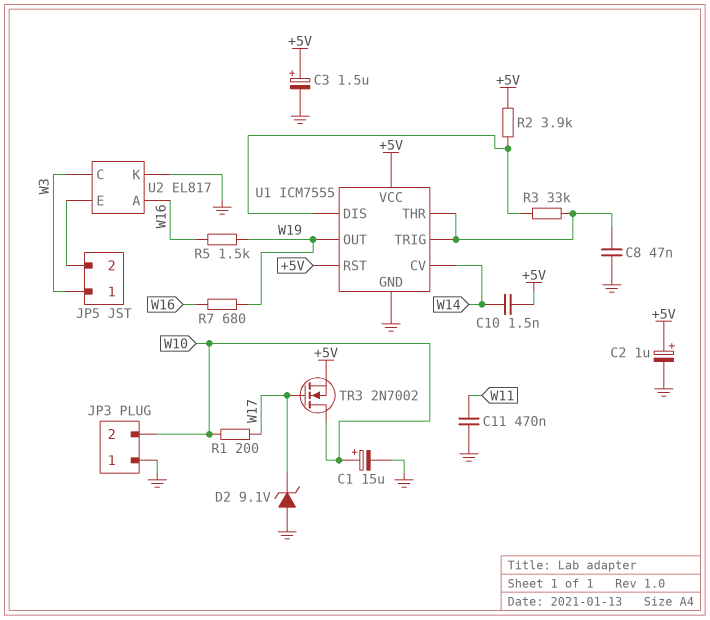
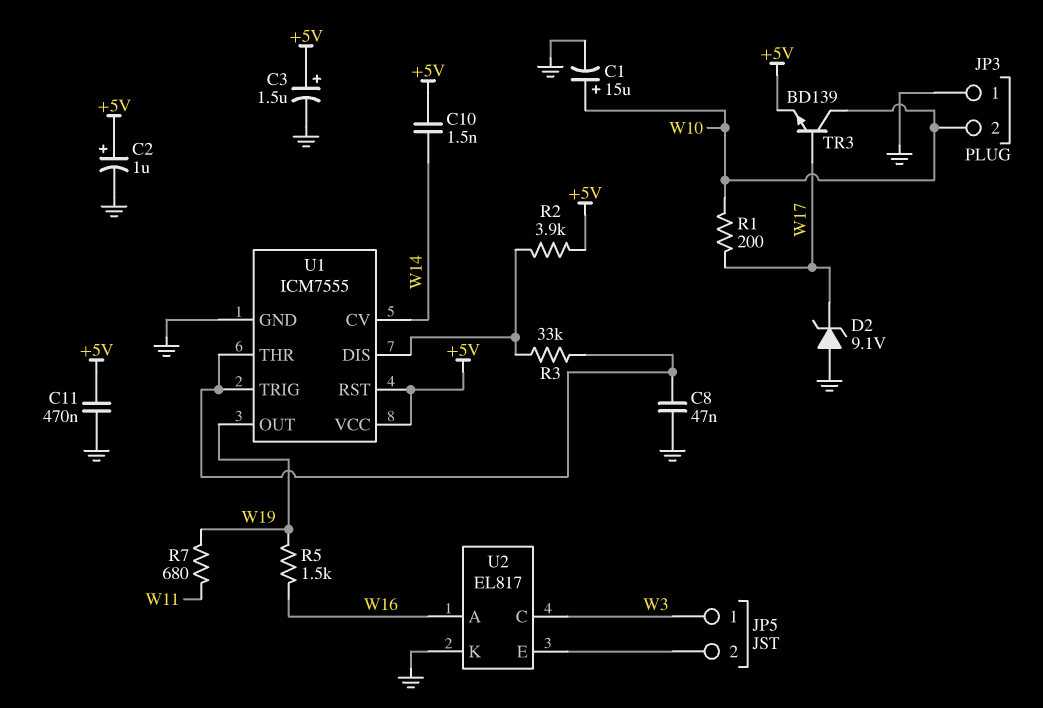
C11: 470nF (GND, W11) -> 470nF (+5V, GND)
R7: 680 (W16, W19) -> 680 (W11, W19)
TR3: NMOS 2N7002 (G W17, D W10, S +5V) -> NPN BD139 (B W17, C W10, E +5V)

